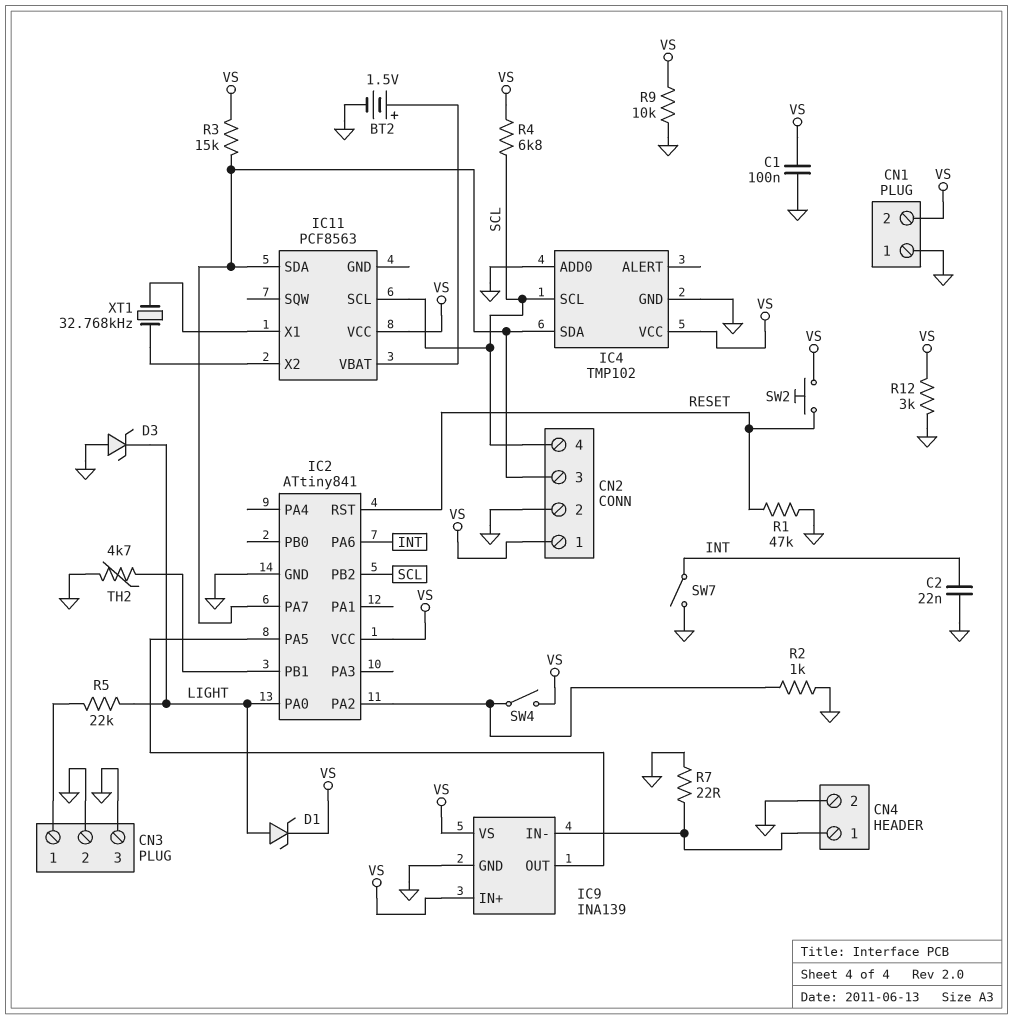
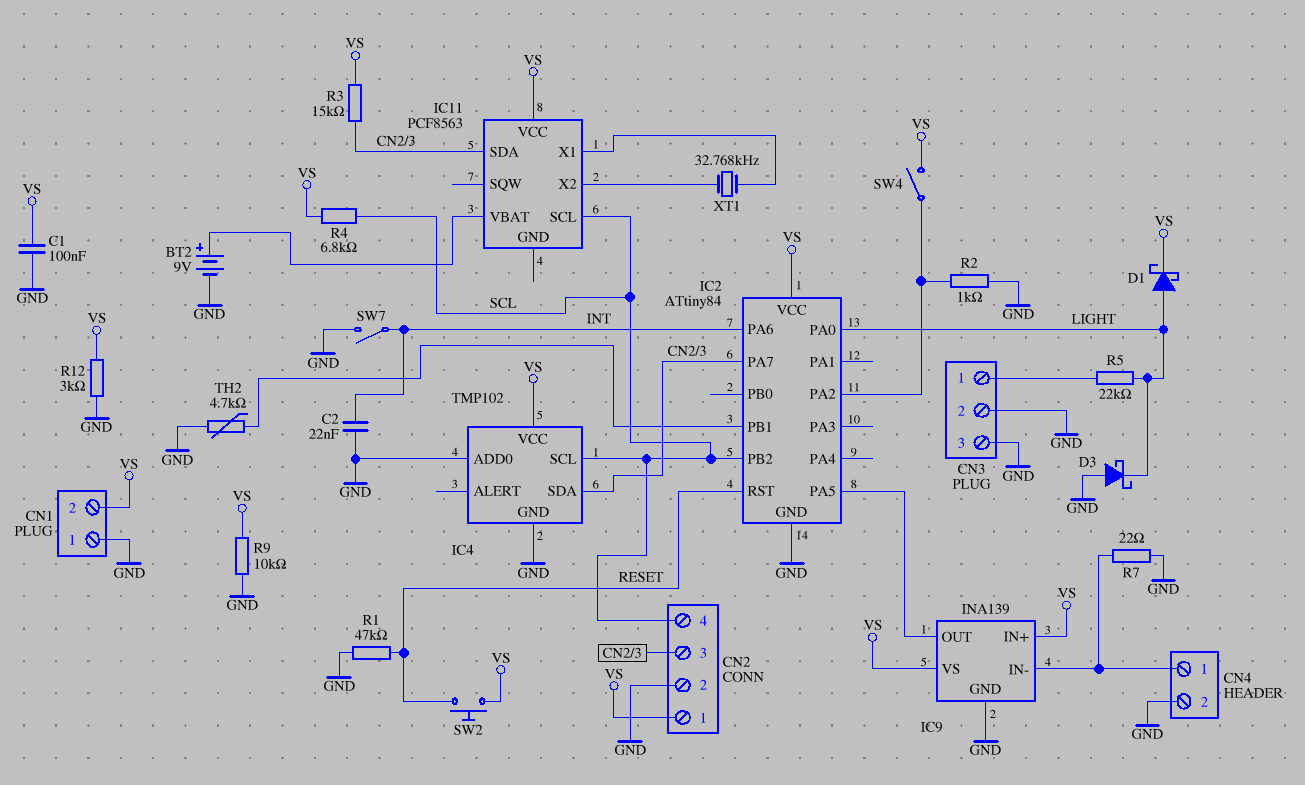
BT2: 1.5V (plus IC11/VBAT, minus GND) -> 9V (plus IC11/VBAT, minus GND)
D1: zener (A LIGHT, K VS) -> schottky (A LIGHT, K VS)
D3: zener (A GND, K LIGHT) -> schottky (A GND, K LIGHT)
IC2: ATtiny841 -> ATtiny84

